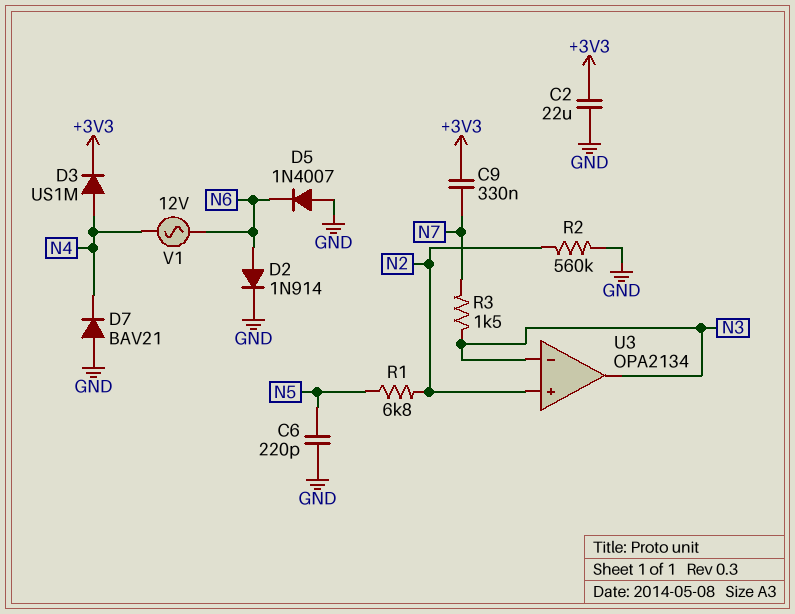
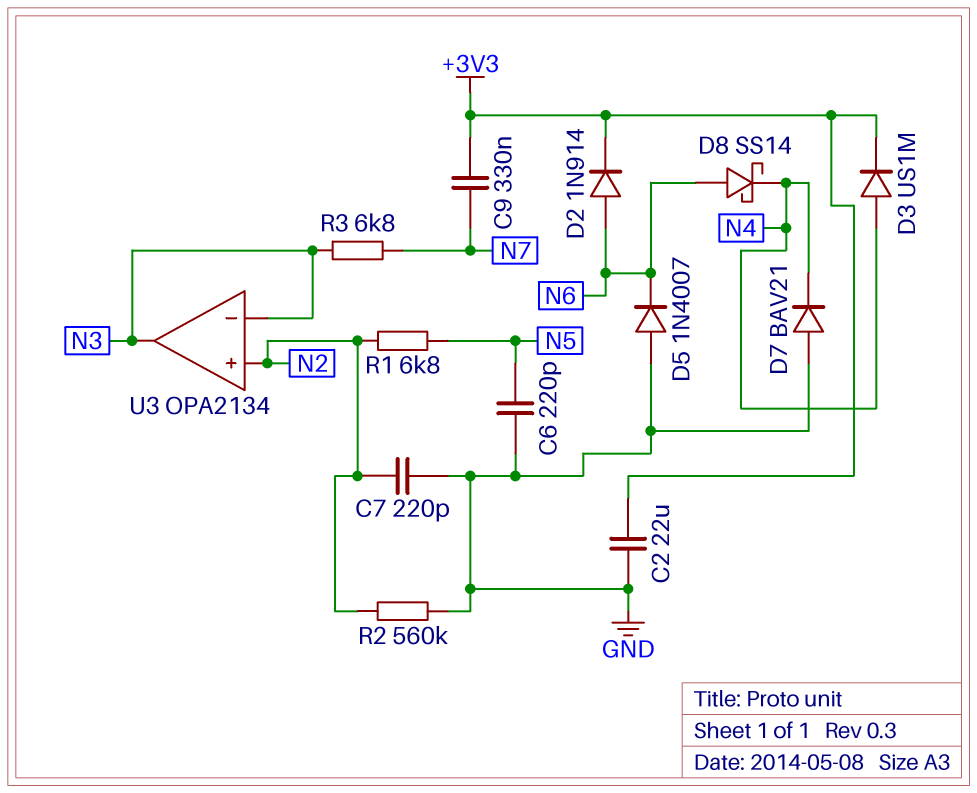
C7: none -> 220pF (GND, N2)
D2: diode 1N914 (A N6, K GND) -> diode 1N914 (A N6, K +3V3)
D8: none -> schottky SS14 (A N6, K N4)
R3: 1.5k (N3, N7) -> 6.8k (N3, N7)
V1: AC 12V (N4, N6) -> none

